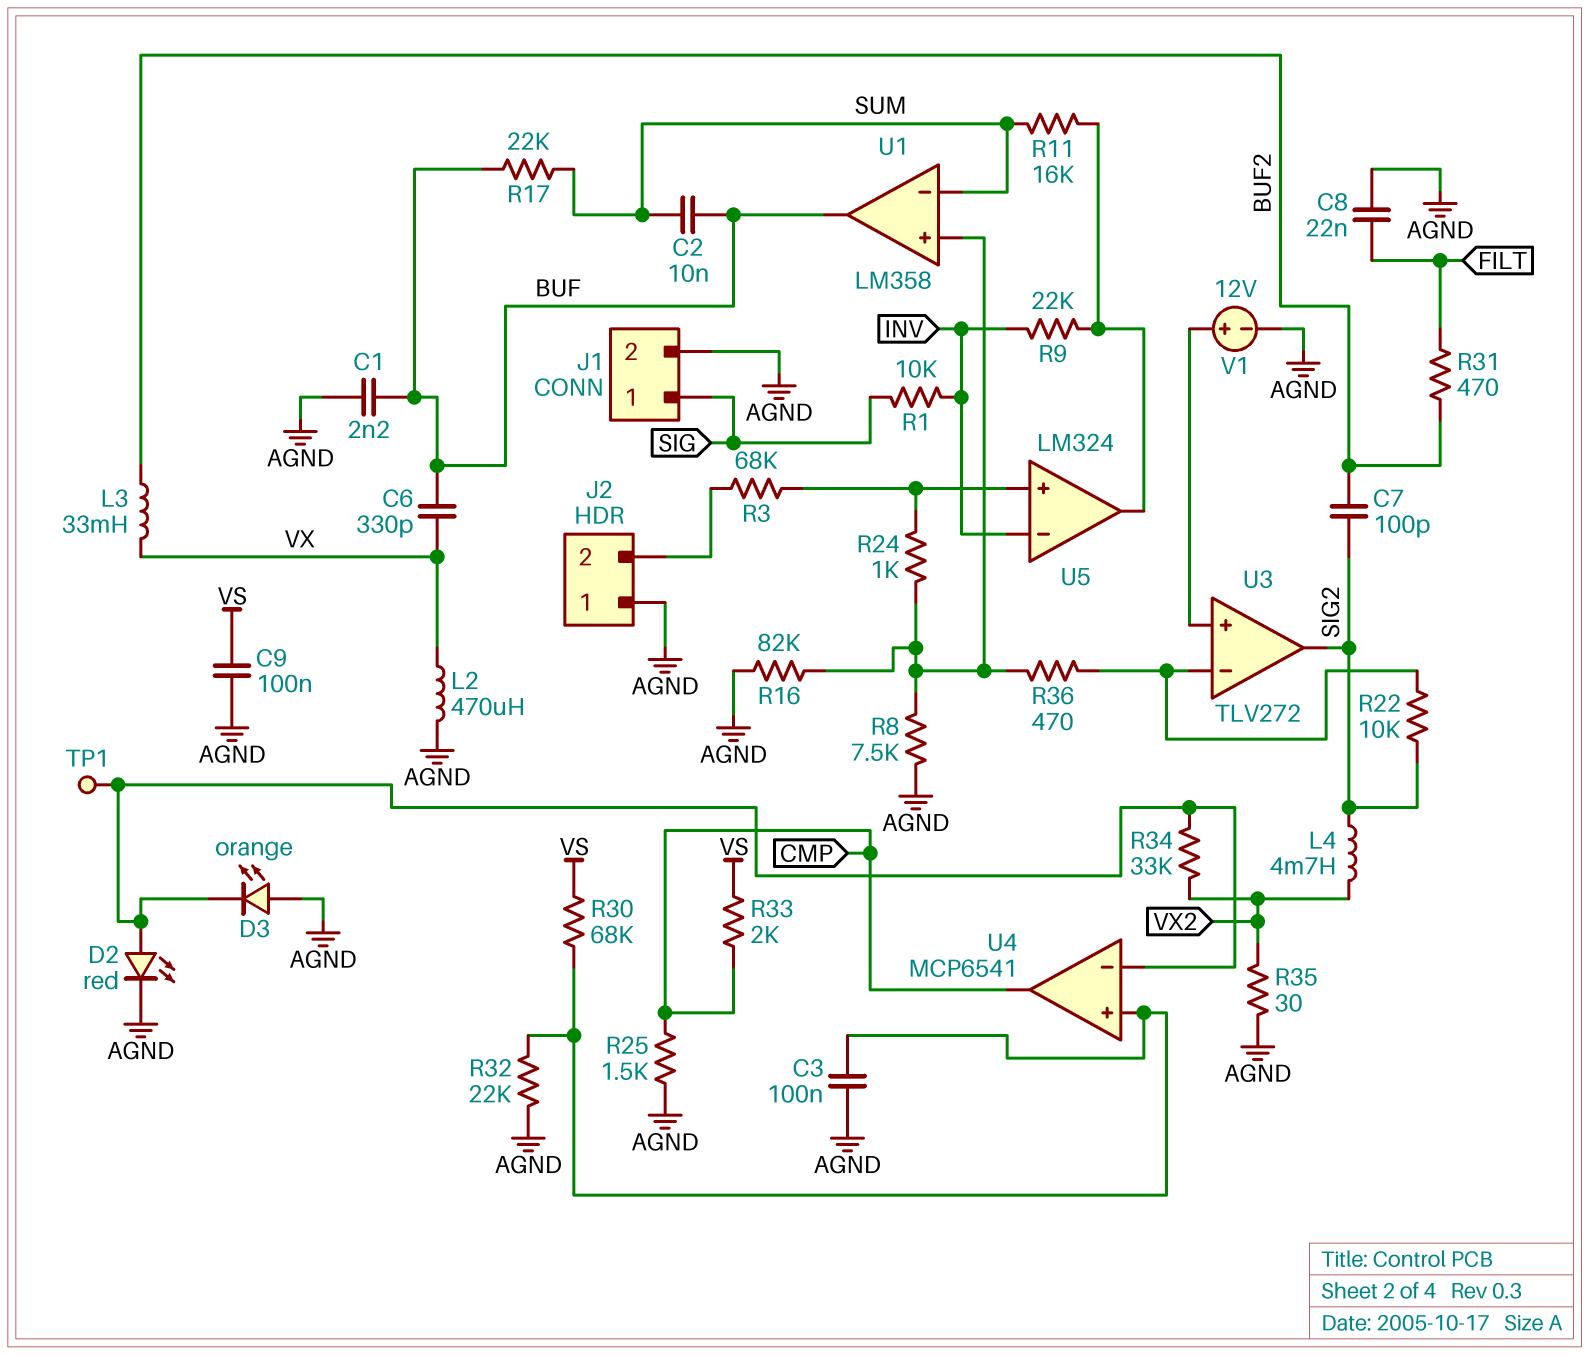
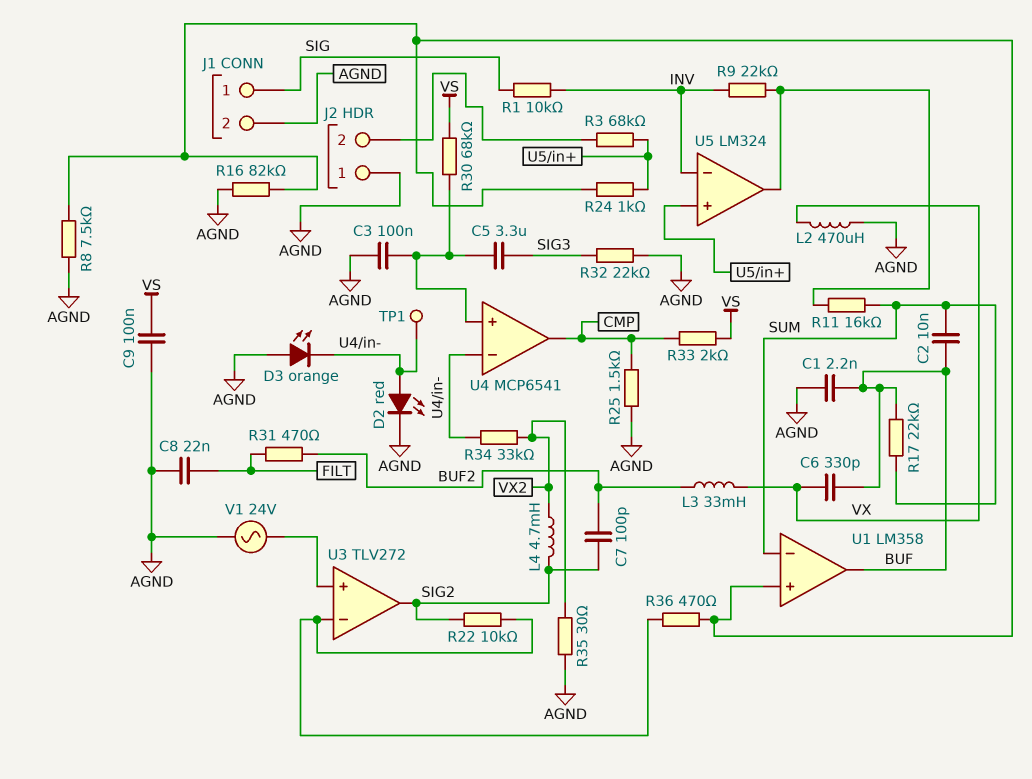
C5: none -> 3.3uF (SIG3, U4/in+)
R32: 22k (AGND, U4/in+) -> 22k (AGND, SIG3)
V1: 12V (plus U3/in+, minus AGND) -> AC 24V (AGND, U3/in+)

